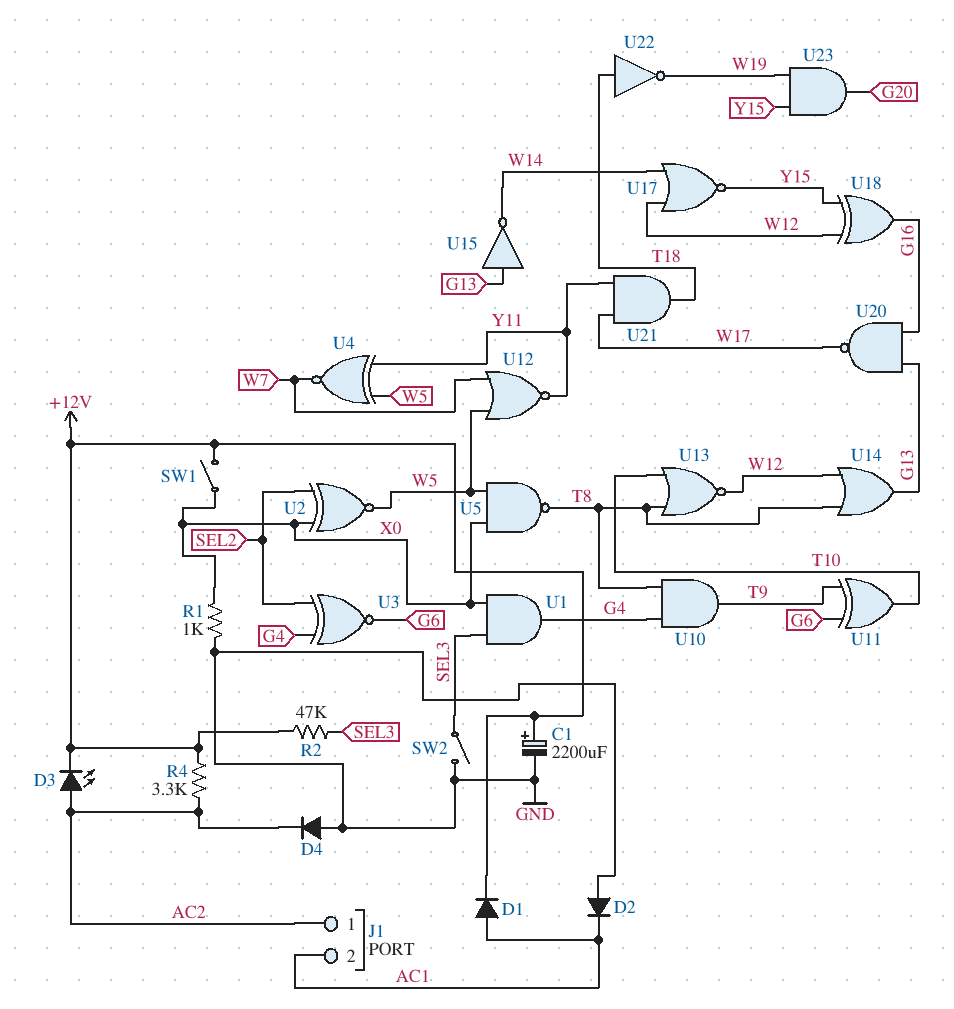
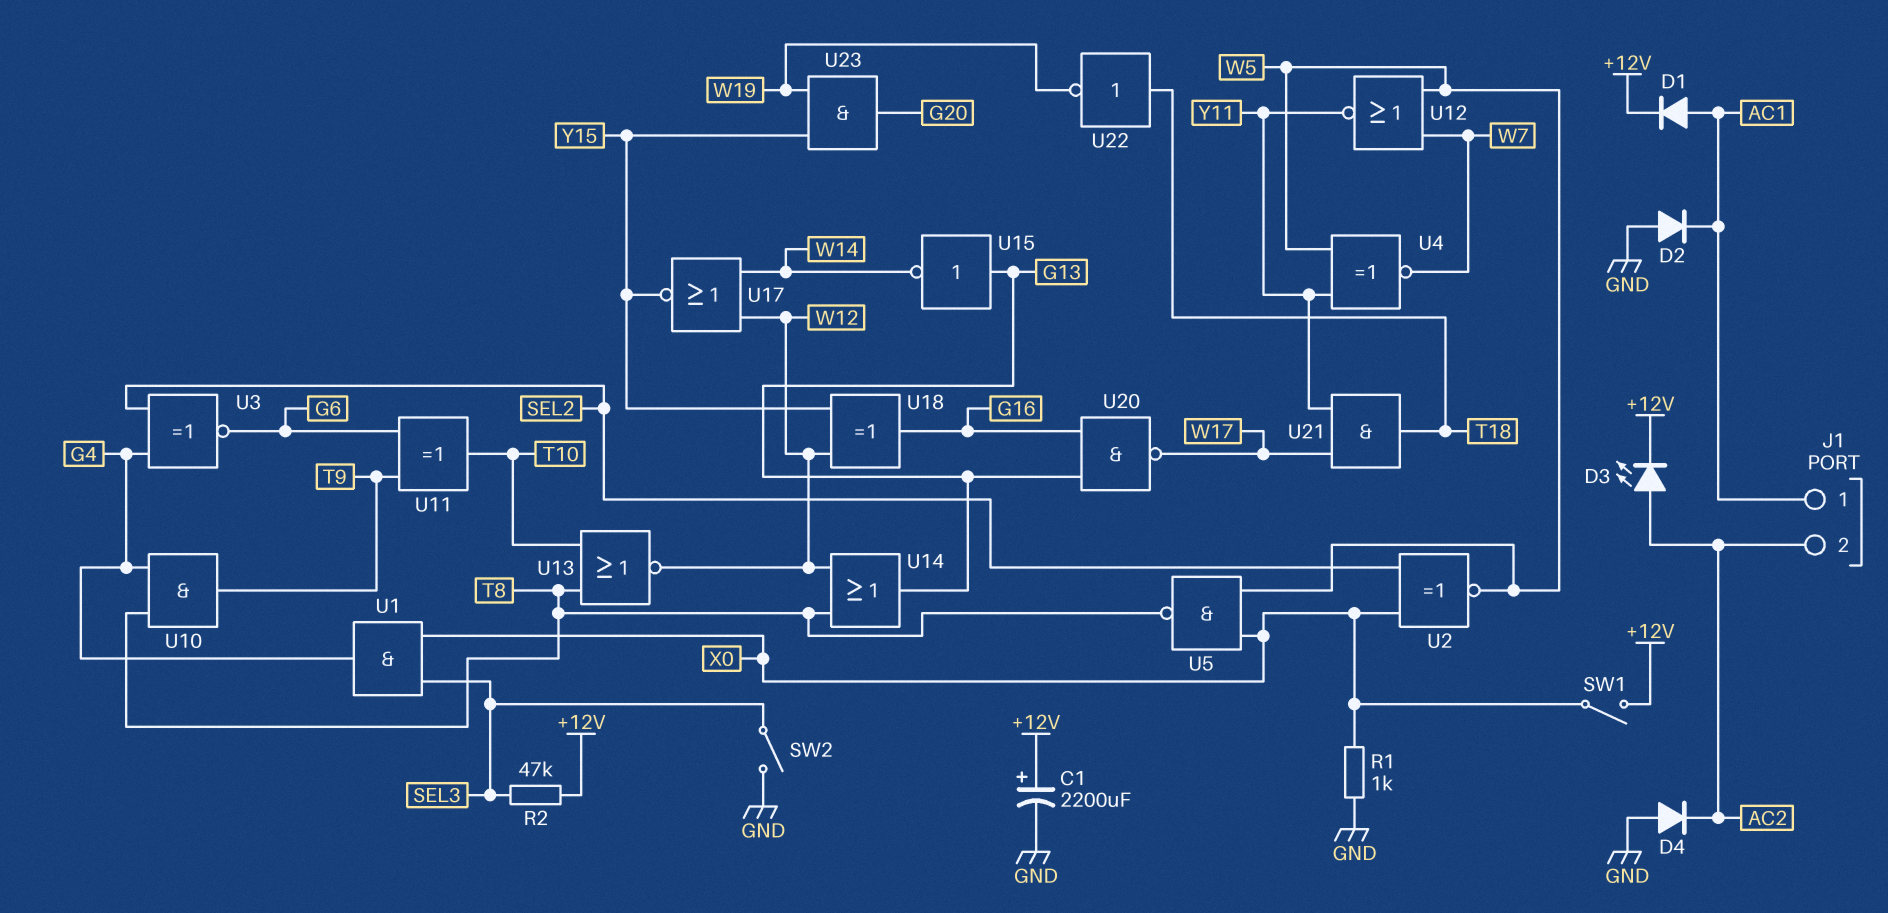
J1 pin 1: AC2 -> AC1
J1 pin 2: AC1 -> AC2
R4: 3.3k (+12V, AC2) -> none

